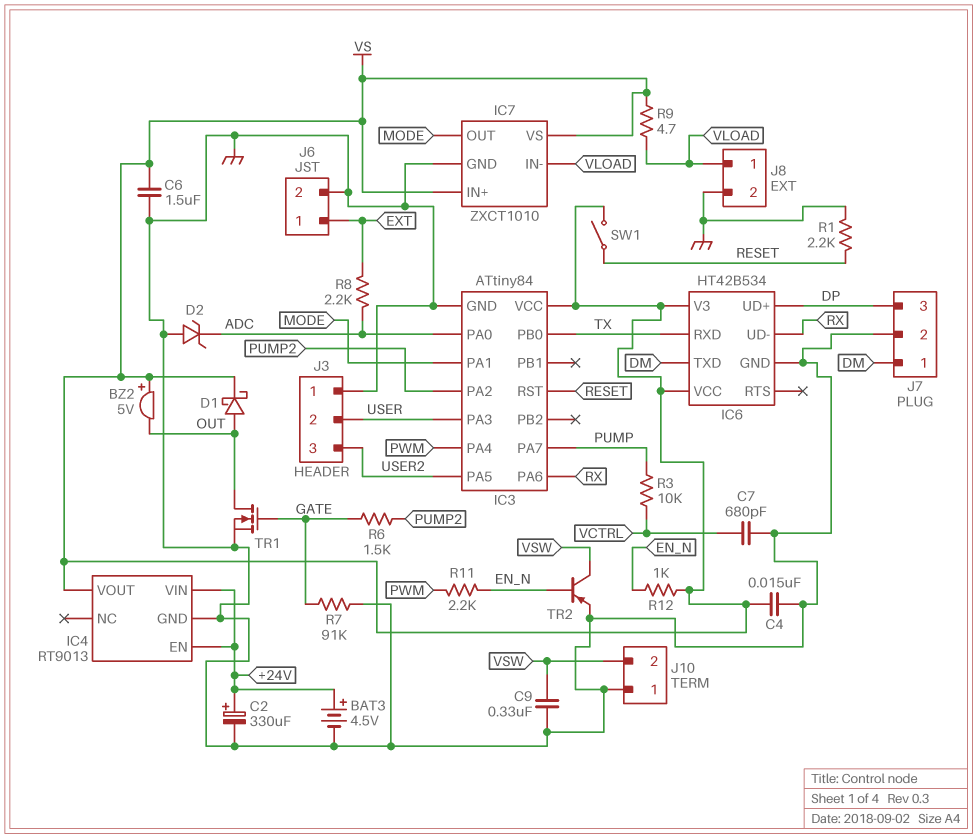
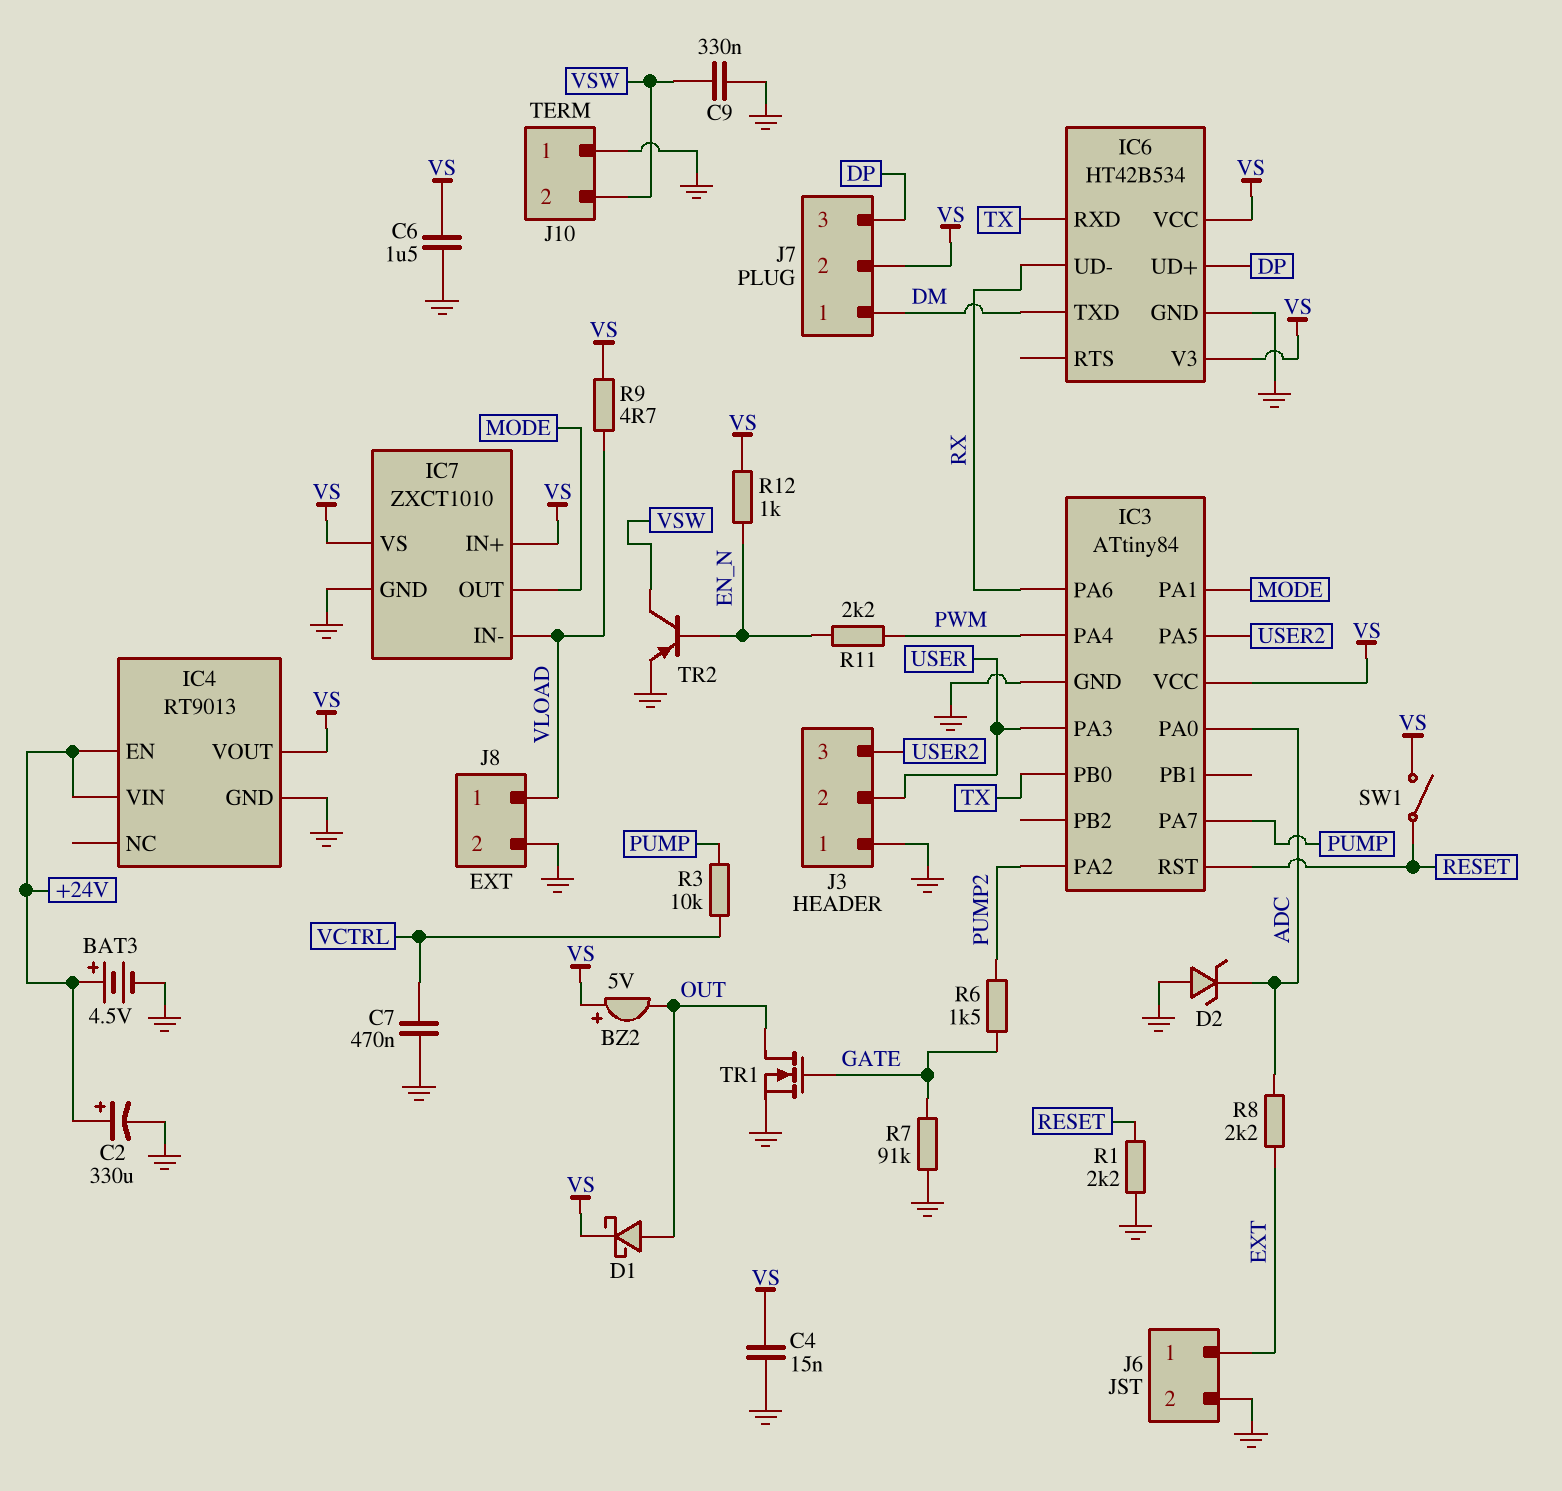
C7: 680pF (GND, VCTRL) -> 470nF (GND, VCTRL)
J7 pin 2: GND -> VS

